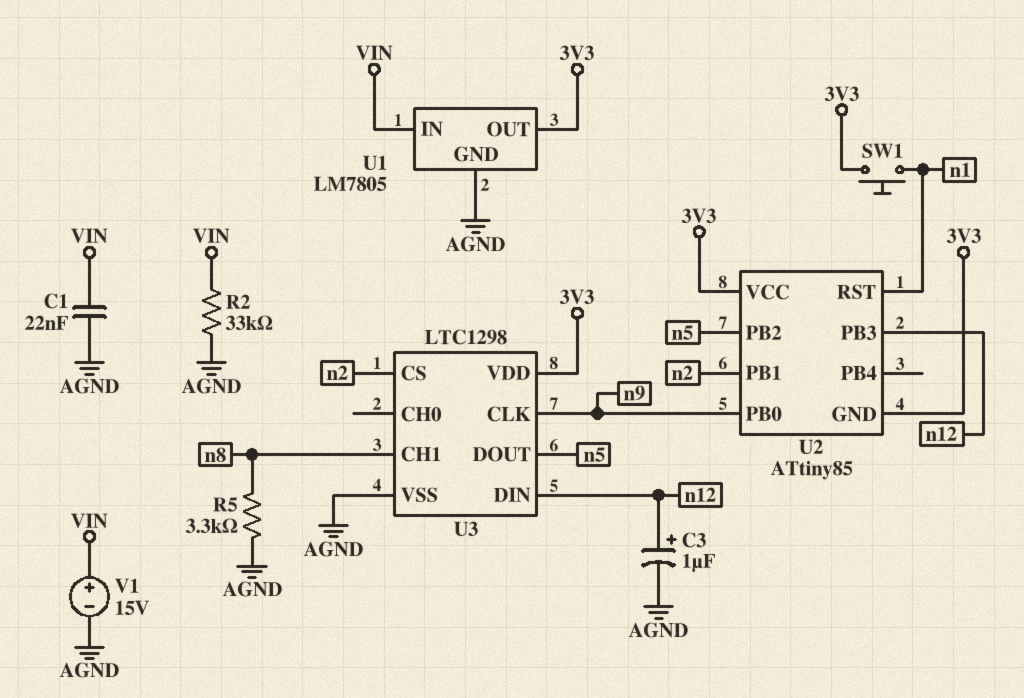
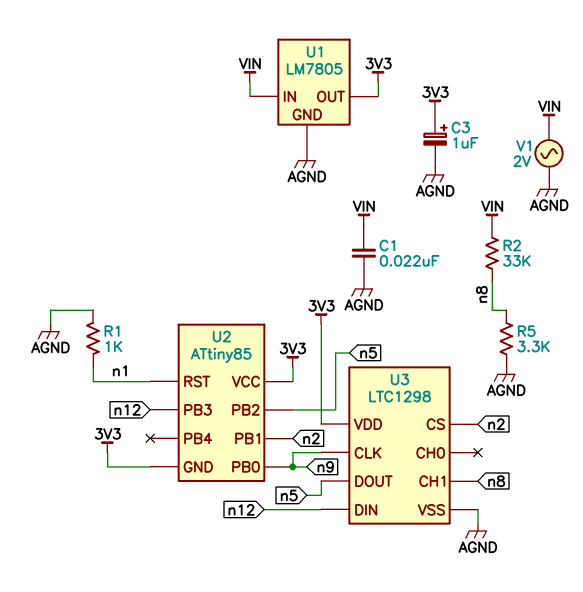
C3: 1uF (plus n12, minus AGND) -> 1uF (plus 3V3, minus AGND)
R1: none -> 1k (AGND, n1)
R2: 33k (AGND, VIN) -> 33k (VIN, n8)
SW1: button (3V3, n1) -> none
V1: 15V (plus VIN, minus AGND) -> AC 2V (AGND, VIN)

